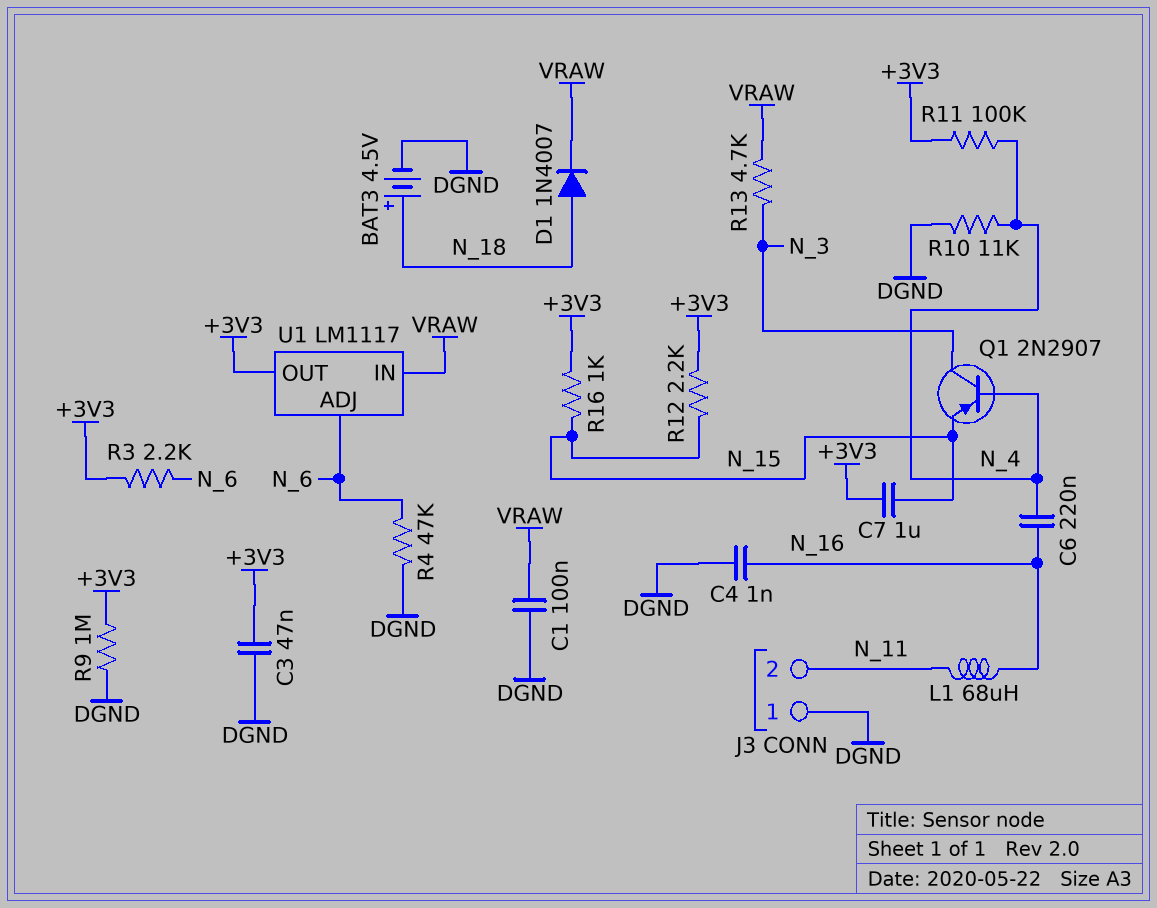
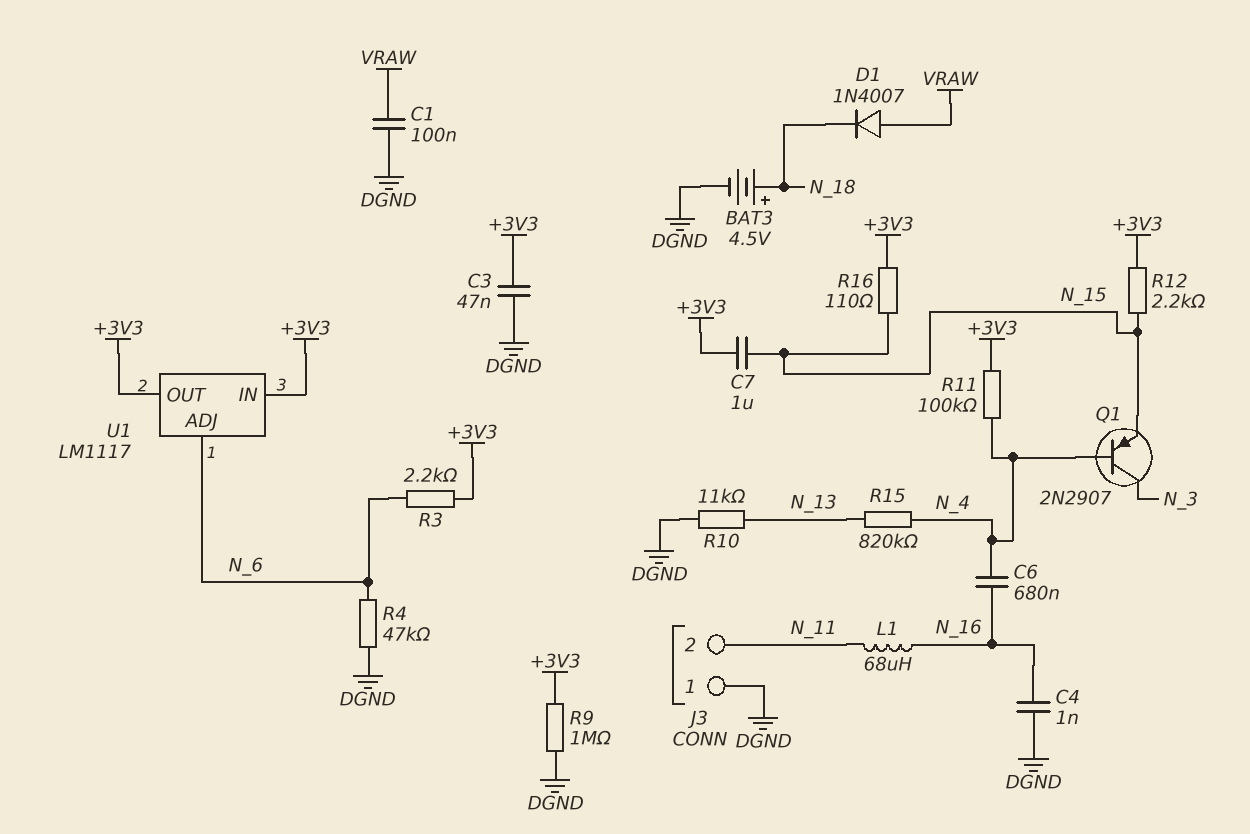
C6: 220nF (N_4, N_16) -> 680nF (N_4, N_16)
D1: diode 1N4007 (A N_18, K VRAW) -> diode 1N4007 (A VRAW, K N_18)
R10: 11k (DGND, N_4) -> 11k (DGND, N_13)
R13: 4.7k (N_3, VRAW) -> none
R15: none -> 820k (N_4, N_13)
R16: 1k (+3V3, N_15) -> 110 (+3V3, N_15)
U1 pin IN: VRAW -> +3V3

